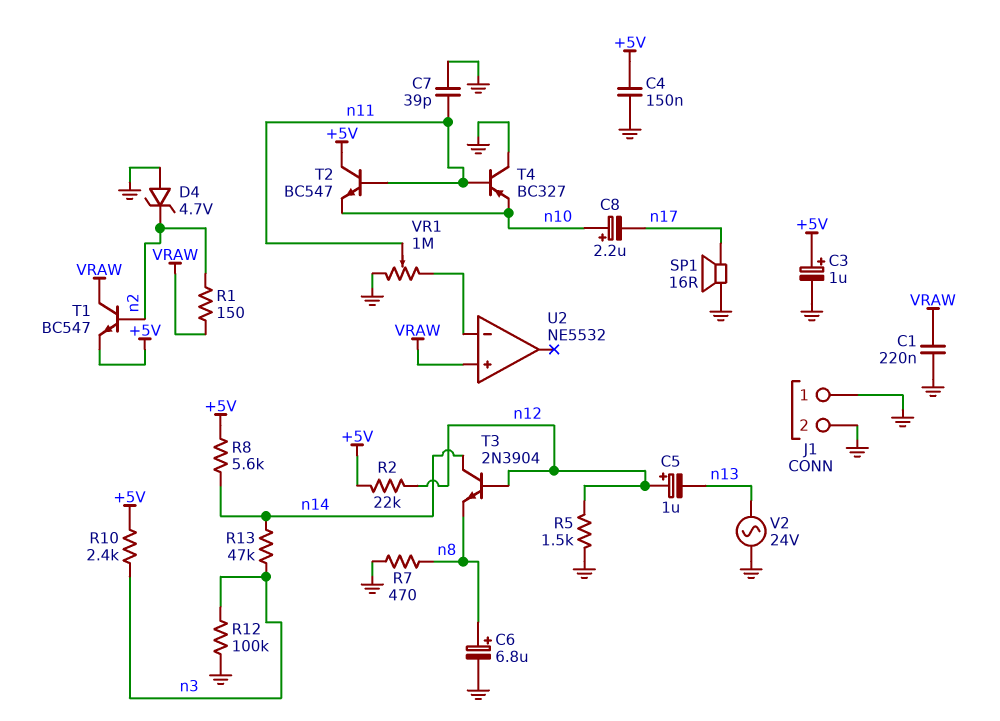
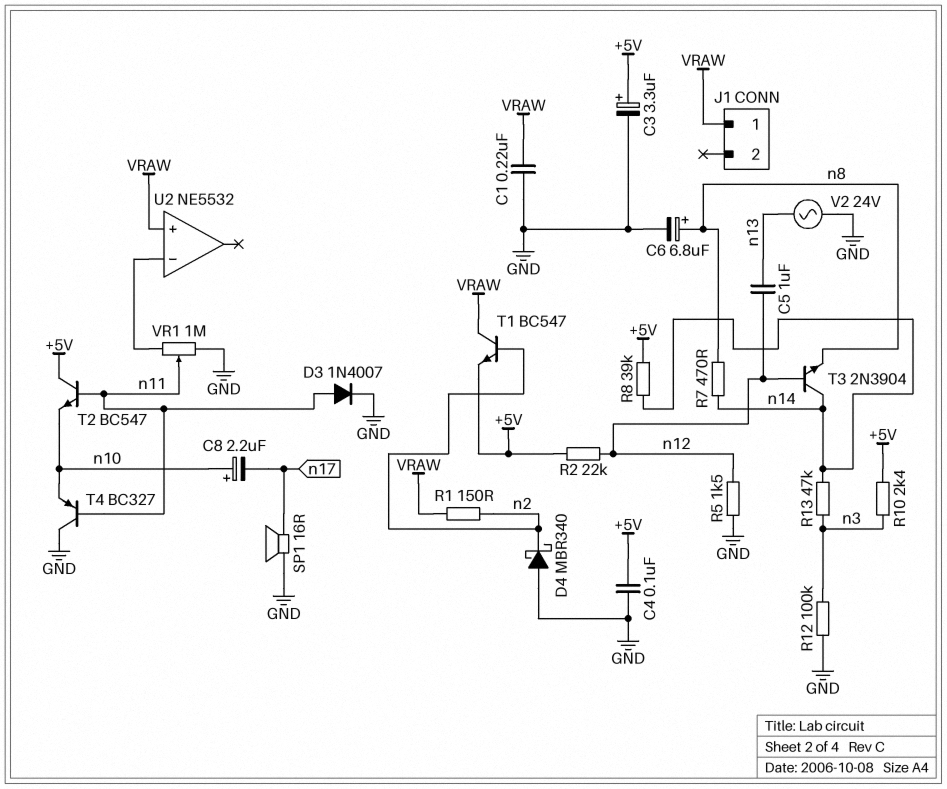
C3: 1uF (plus +5V, minus GND) -> 3.3uF (plus +5V, minus GND)
C4: 150nF (+5V, GND) -> 100nF (+5V, GND)
C5: 1uF (plus n12, minus n13) -> 1uF (n12, n13)
C7: 39pF (GND, n11) -> none
D3: none -> diode 1N4007 (A n11, K GND)
D4: zener 4.7V (A GND, K n2) -> schottky MBR340 (A GND, K n2)
J1 pin 1: GND -> VRAW
J1 pin 2: GND -> none
R7: 470 (GND, n8) -> 470 (n8, n14)
R8: 5.6k (+5V, n14) -> 39k (+5V, n14)

